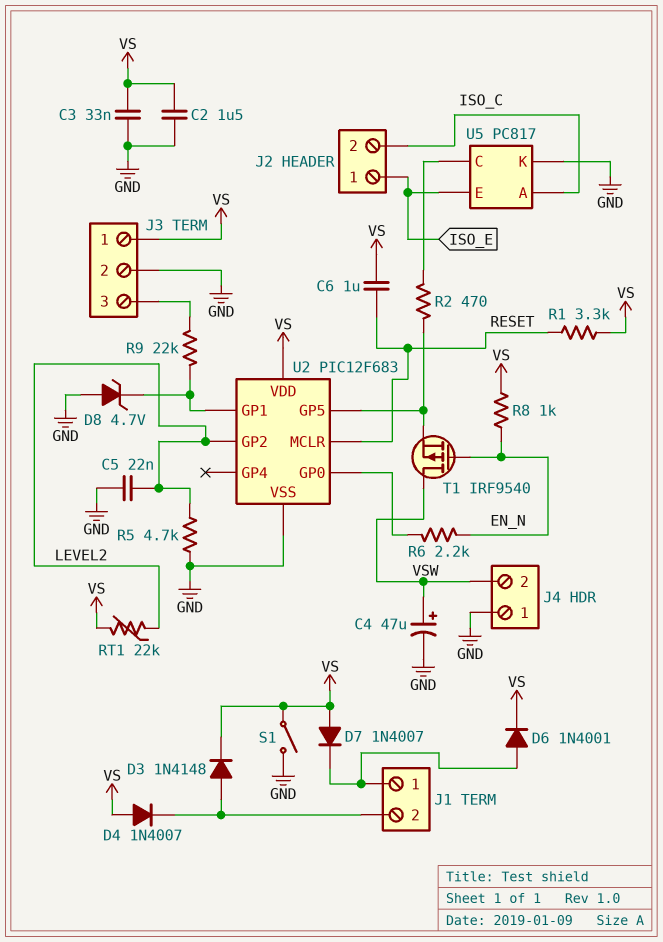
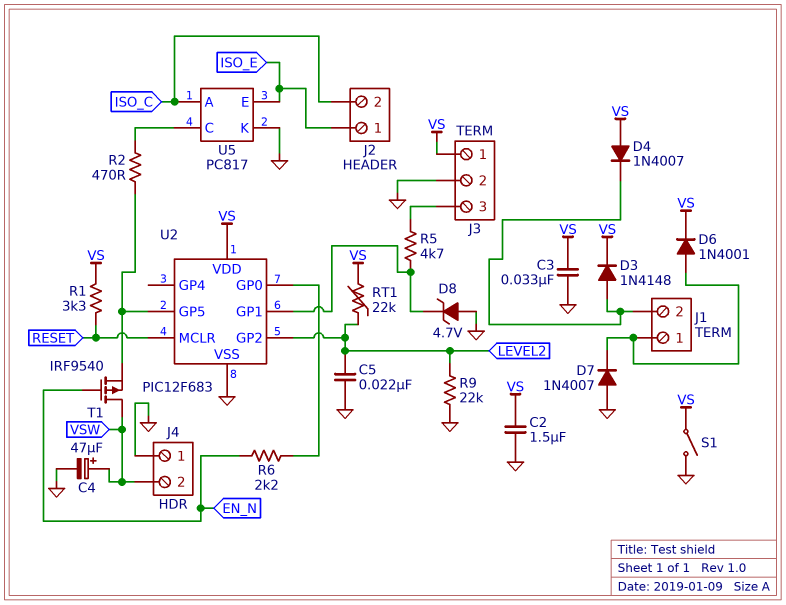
C6: 1uF (RESET, VS) -> none
D7: diode 1N4007 (A VS, K J1/1) -> diode 1N4007 (A GND, K J1/1)
R5: 4.7k (GND, LEVEL2) -> 4.7k (J3/3, U2/GP1)
R8: 1k (EN_N, VS) -> none
R9: 22k (J3/3, U2/GP1) -> 22k (GND, LEVEL2)

